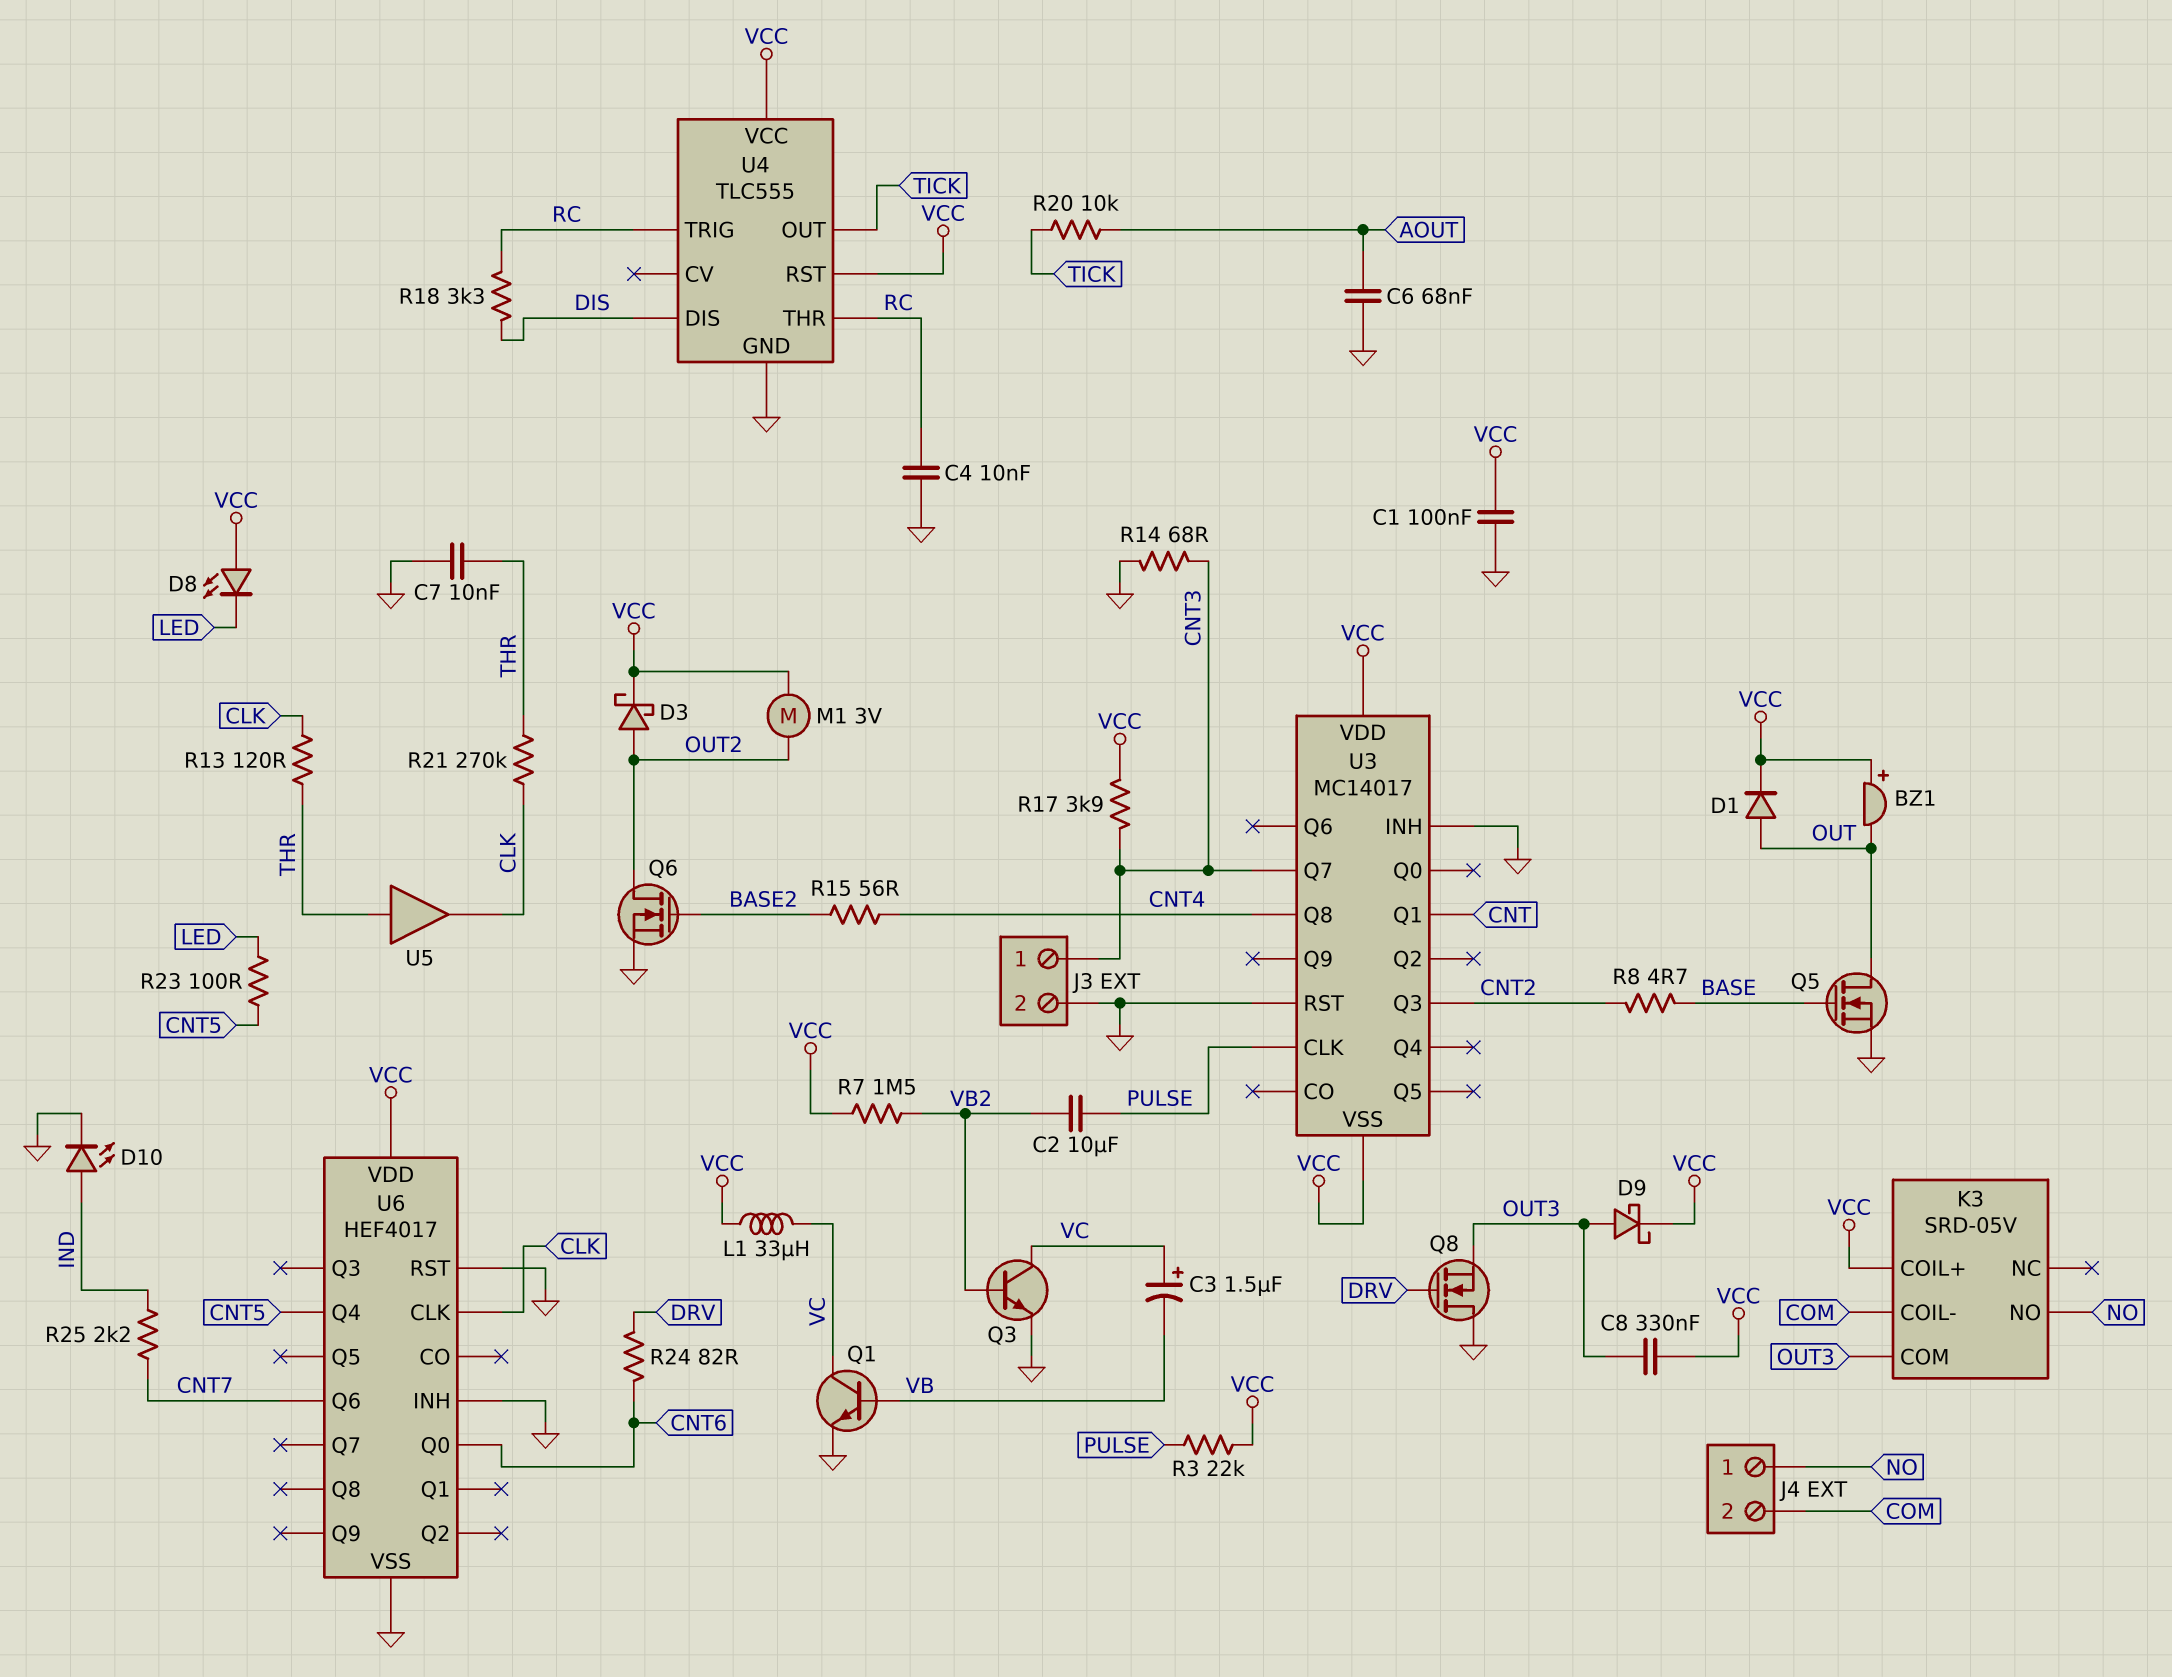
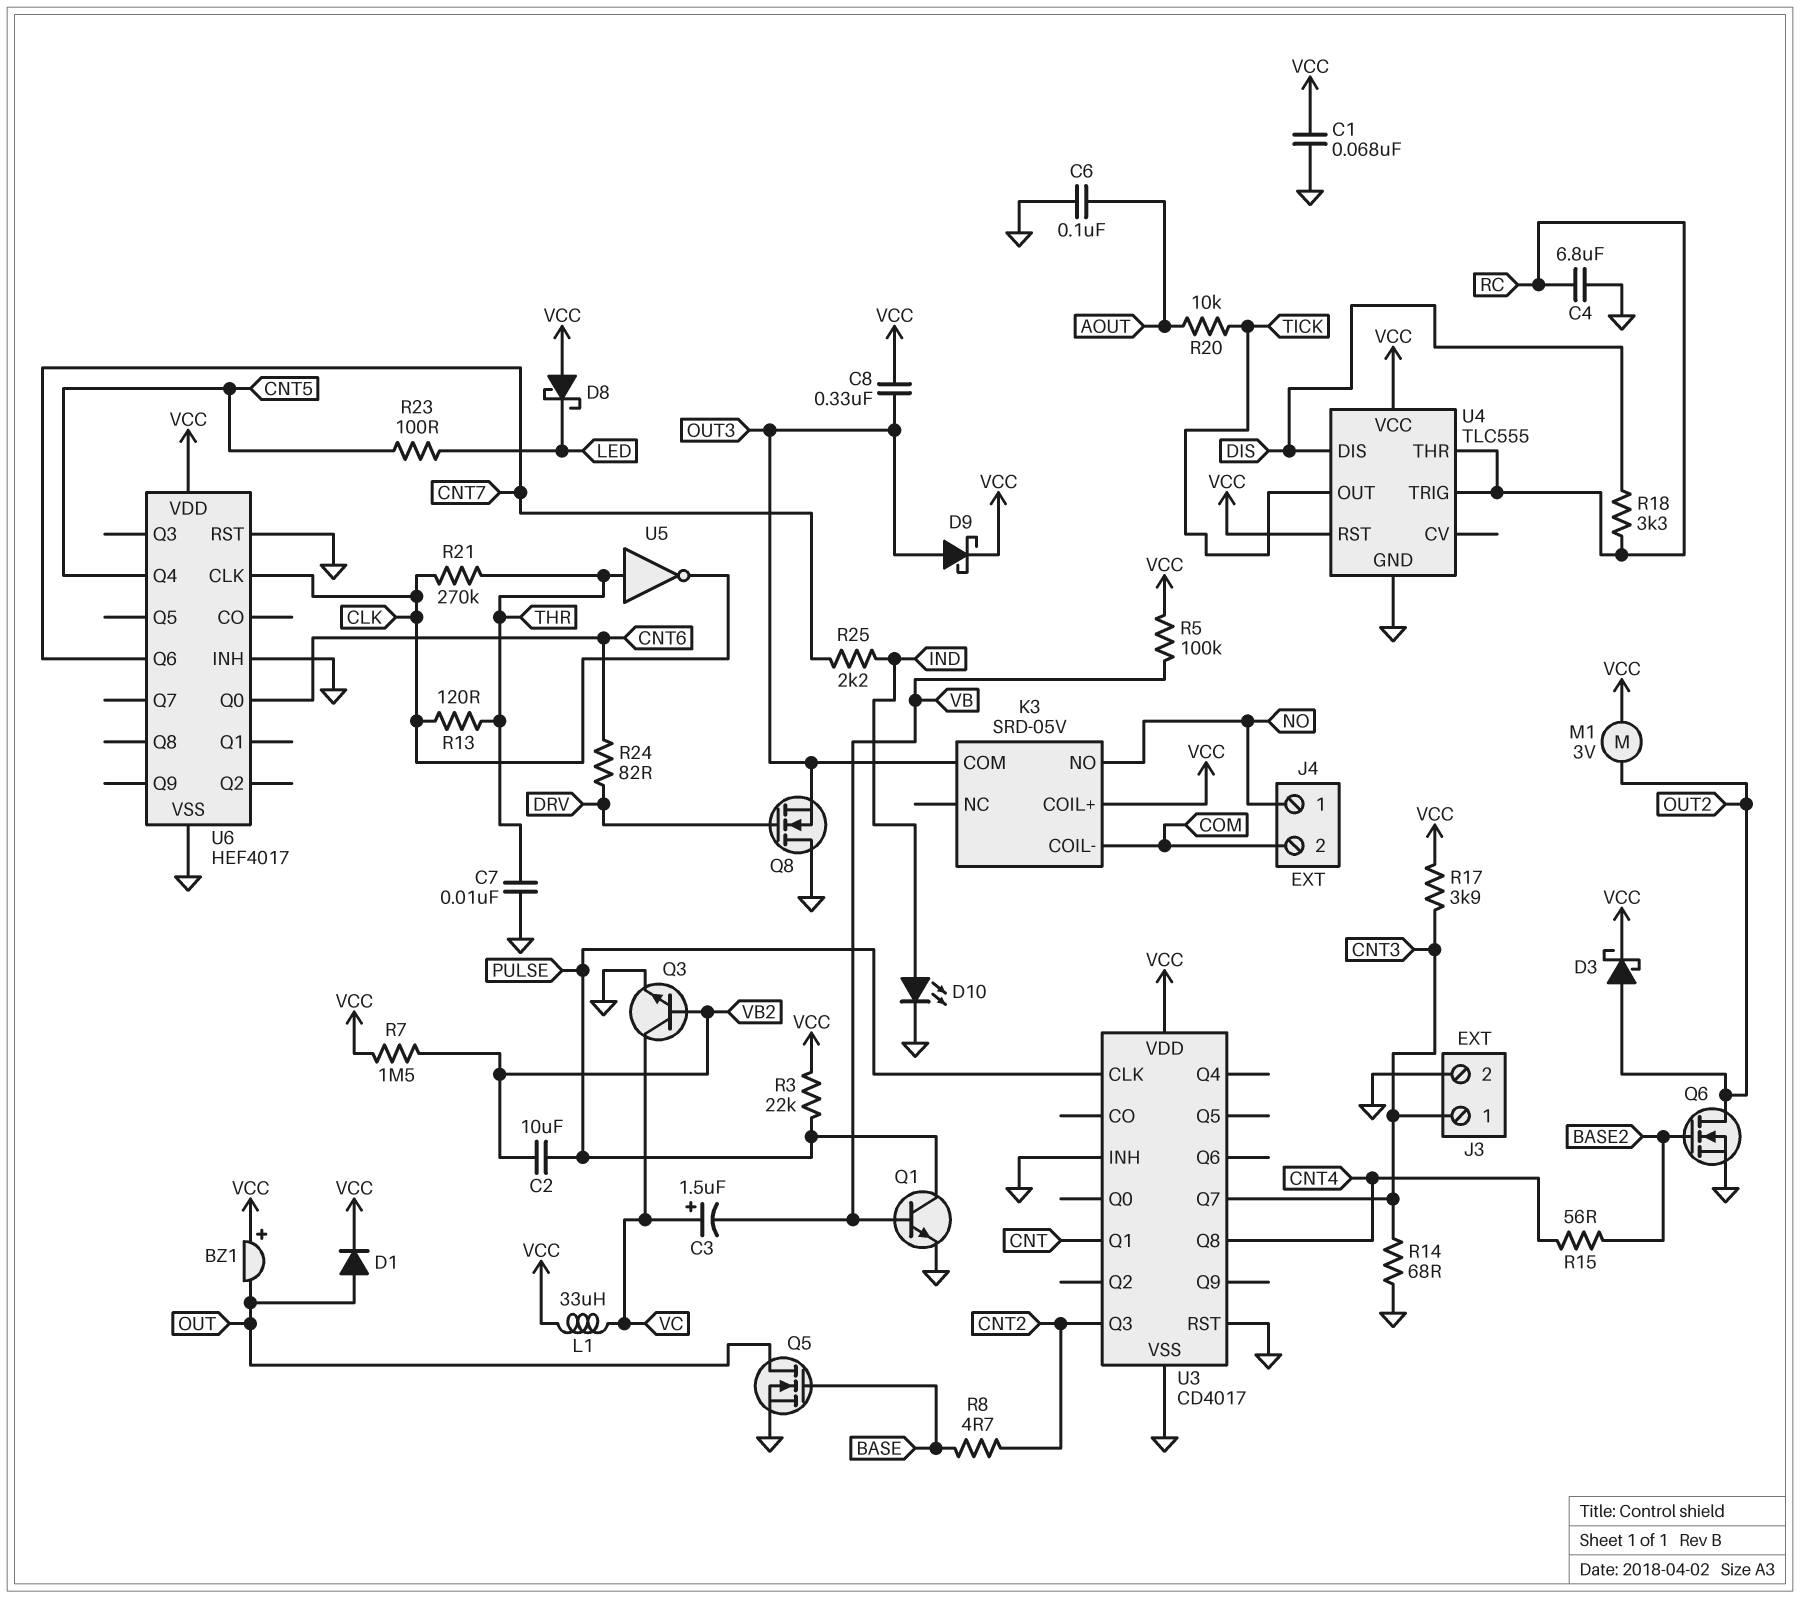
C1: 100nF (GND, VCC) -> 68nF (GND, VCC)
C4: 10nF (GND, RC) -> 6.8uF (GND, RC)
C6: 68nF (AOUT, GND) -> 100nF (AOUT, GND)
D8: LED (A VCC, K LED) -> schottky (A VCC, K LED)
Q1: NPN (B VB, C VC, E GND) -> NPN (B VB, C PULSE, E GND)
R5: none -> 100k (VB, VCC)
U3: MC14017 -> CD4017
U3 pin VSS: VCC -> GND
U5: buffer (in THR, out CLK) -> NOT (in THR, out CLK)

